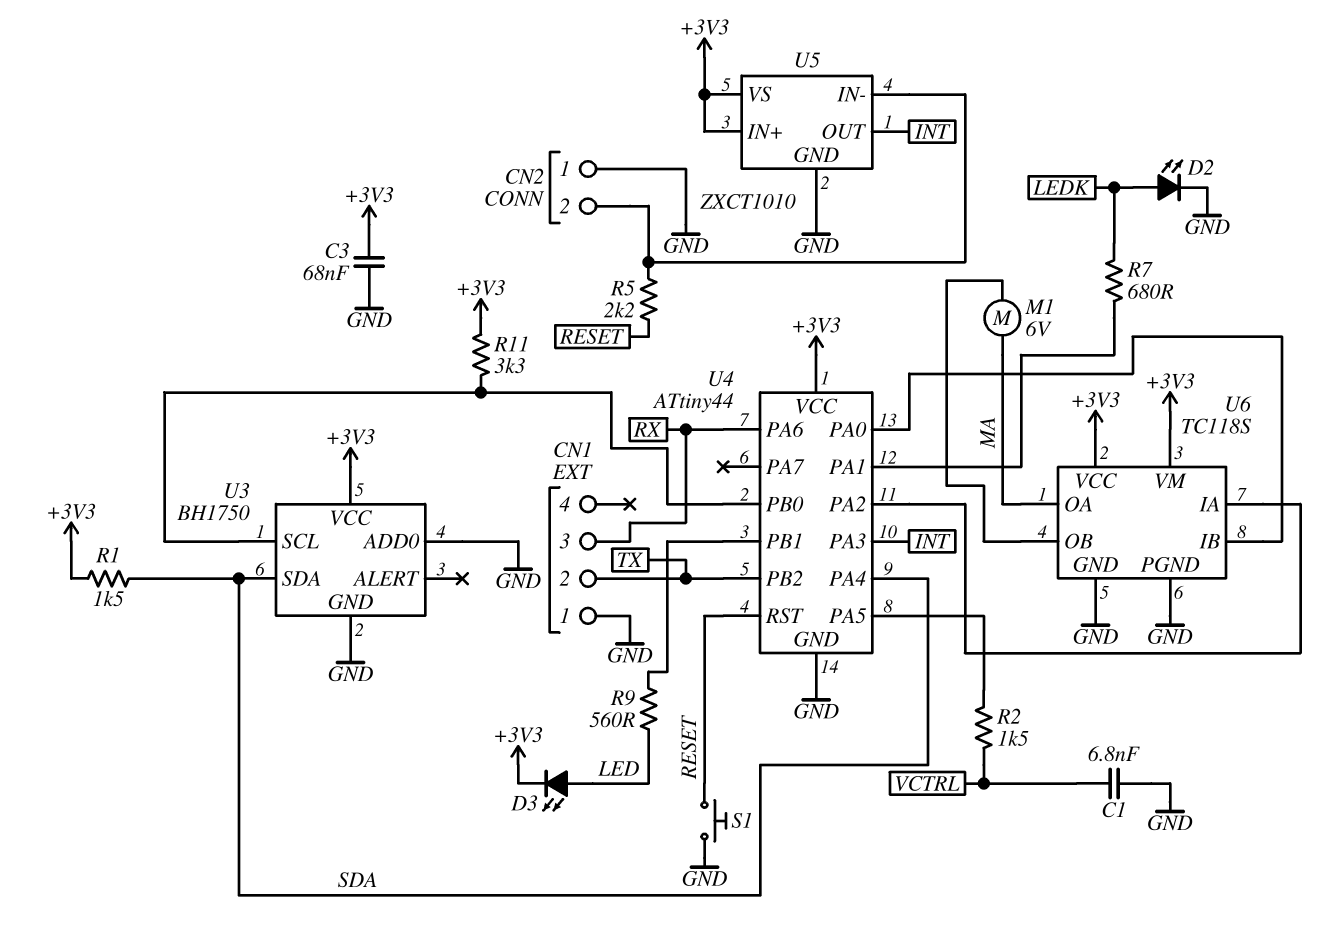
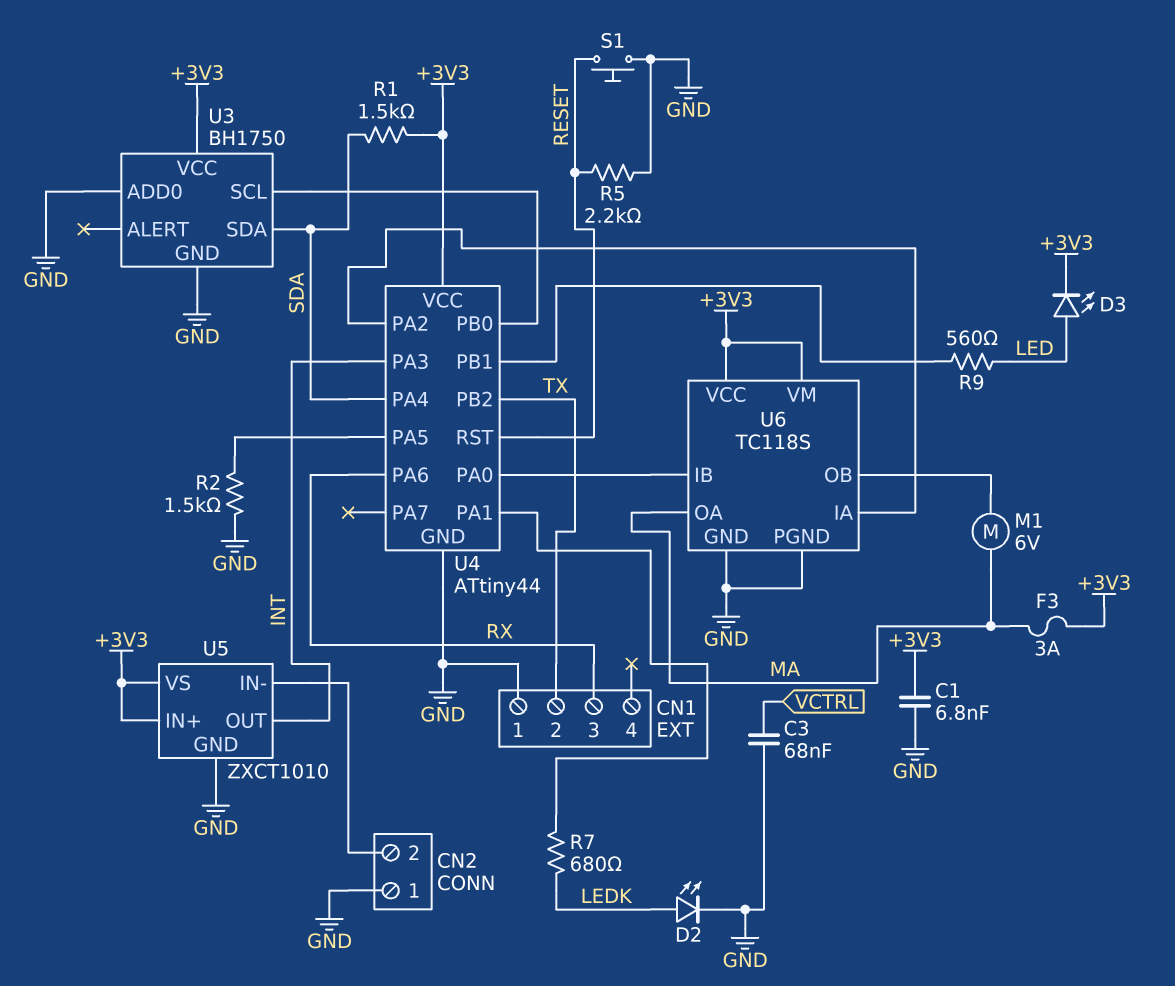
C1: 6.8nF (GND, VCTRL) -> 6.8nF (+3V3, GND)
C3: 68nF (+3V3, GND) -> 68nF (GND, VCTRL)
F3: none -> 3A (+3V3, MA)
R2: 1.5k (U4/PA5, VCTRL) -> 1.5k (GND, U4/PA5)
R5: 2.2k (CN2/2, RESET) -> 2.2k (GND, RESET)
R11: 3.3k (+3V3, U3/SCL) -> none

